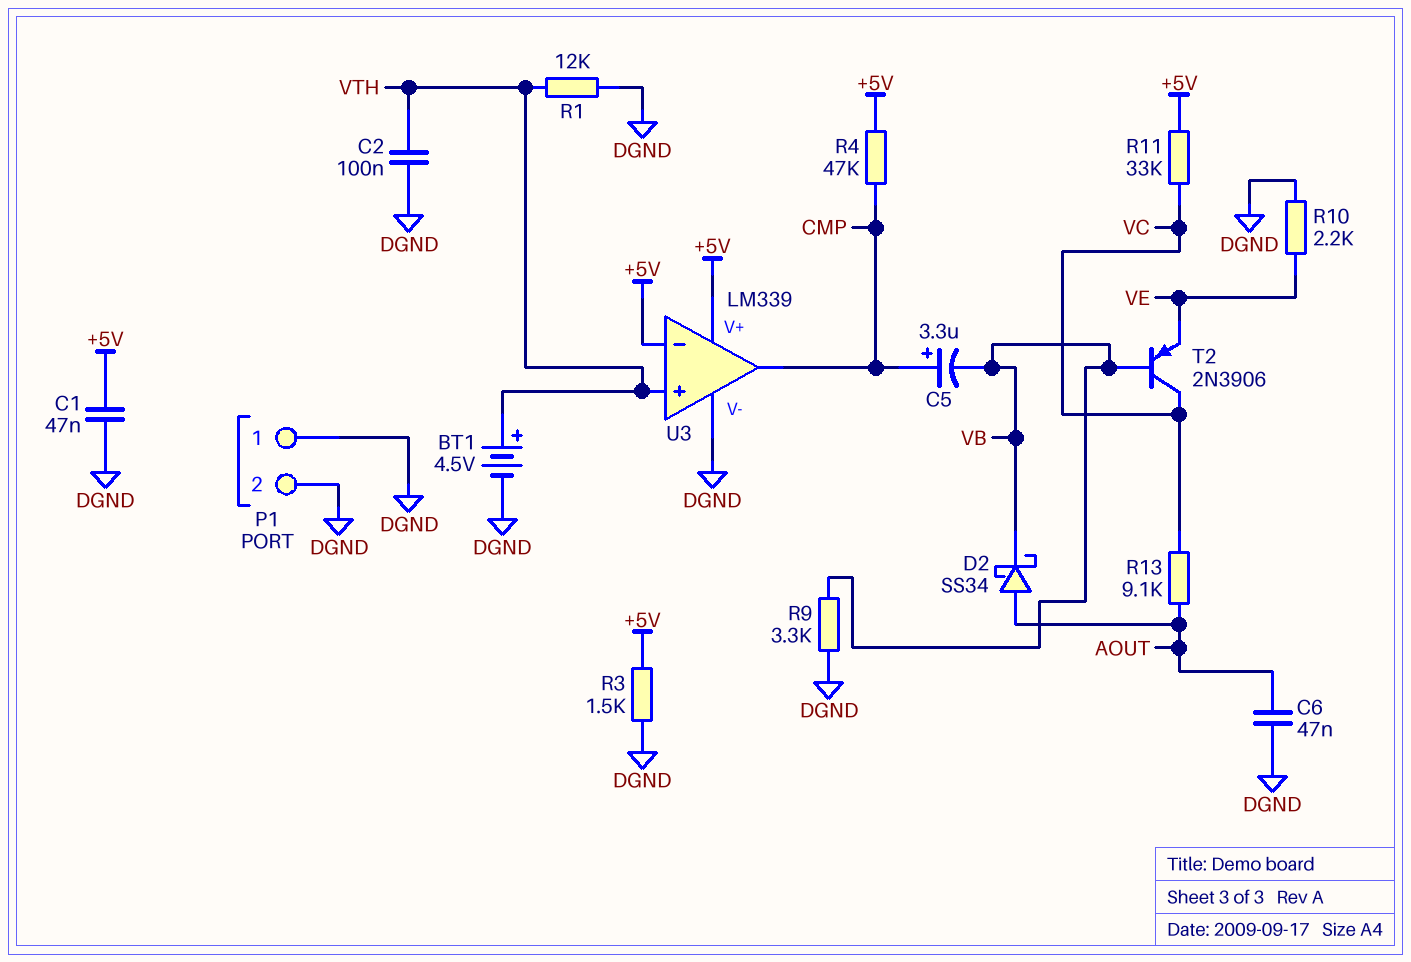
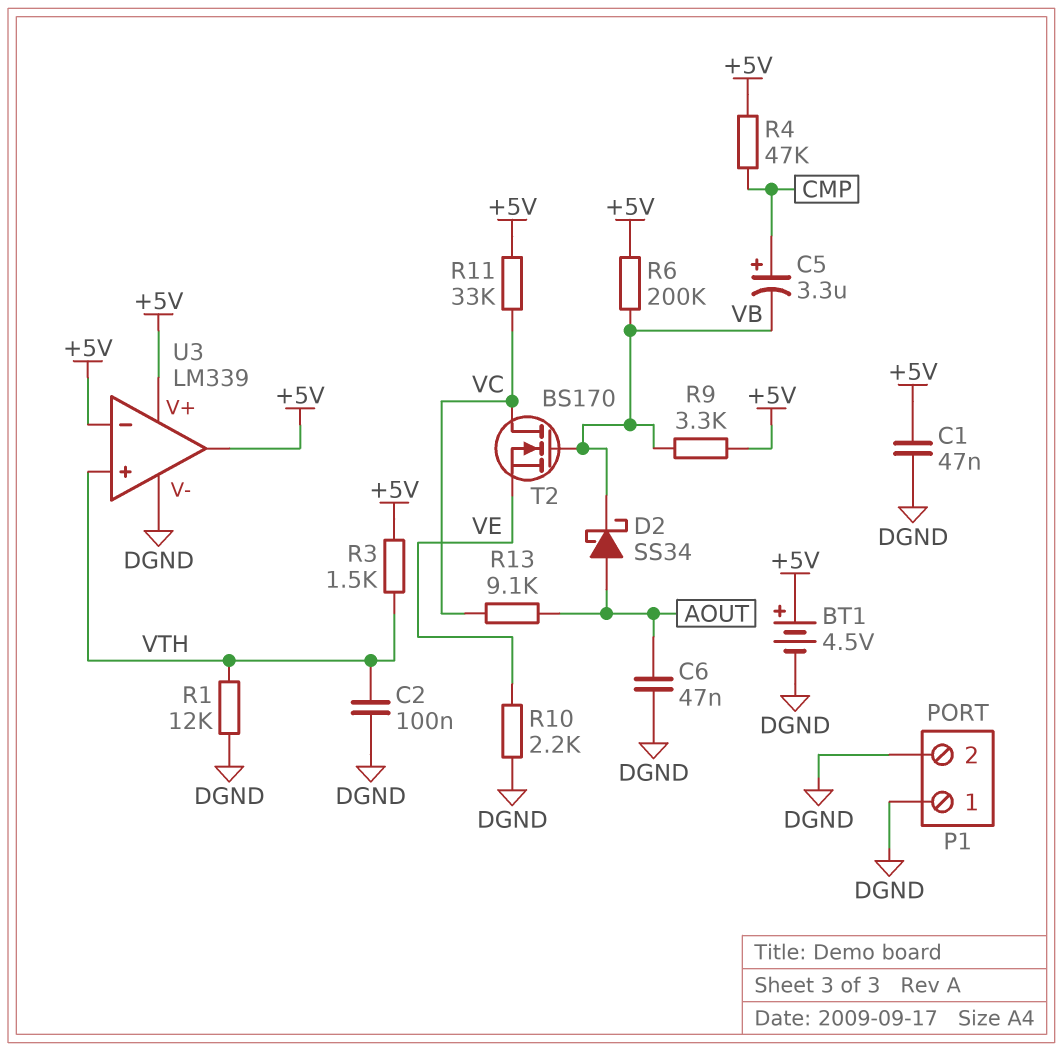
BT1: 4.5V (plus VTH, minus DGND) -> 4.5V (plus +5V, minus DGND)
R3: 1.5k (+5V, DGND) -> 1.5k (+5V, VTH)
R6: none -> 200k (+5V, VB)
R9: 3.3k (DGND, VB) -> 3.3k (+5V, VB)
T2: PNP 2N3906 (B VB, C VC, E VE) -> NMOS BS170 (G VB, D VC, S VE)
U3 pin out: CMP -> +5V

